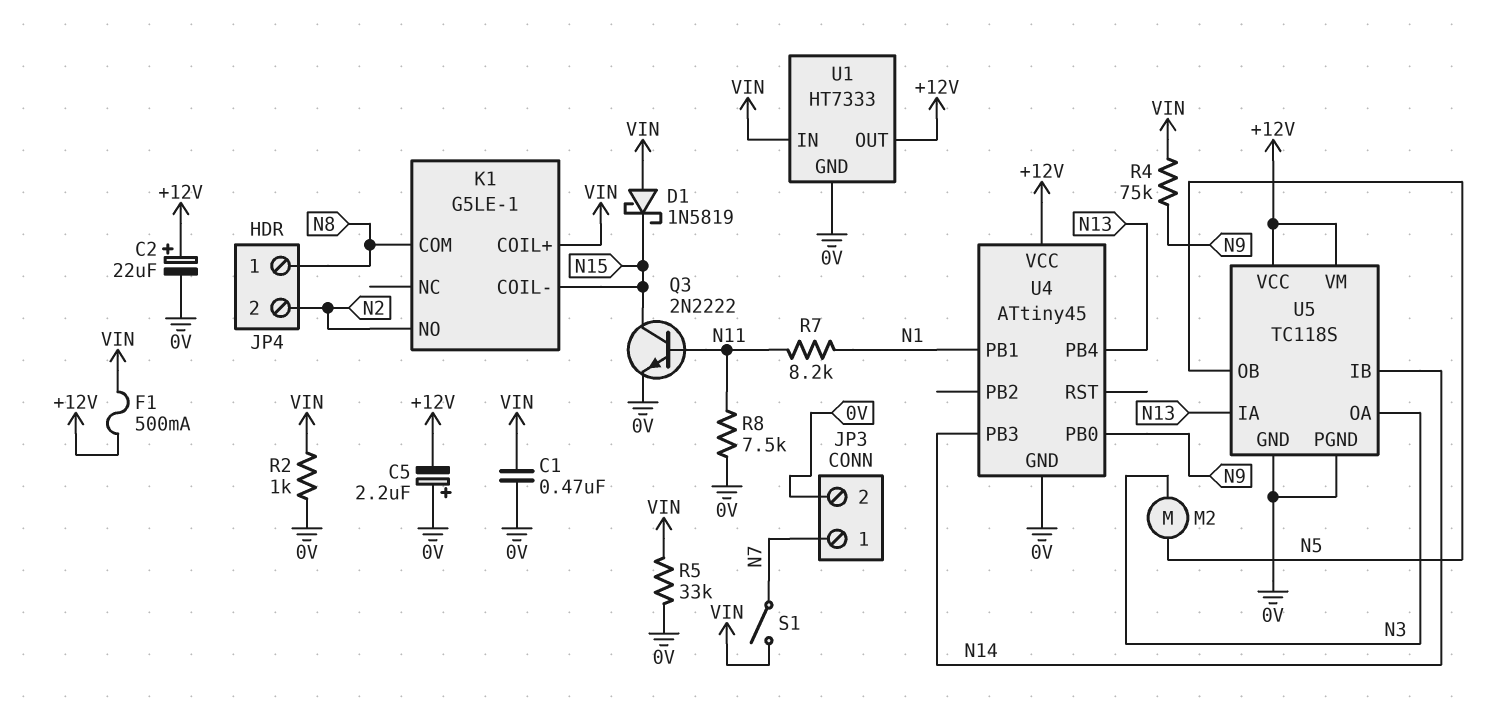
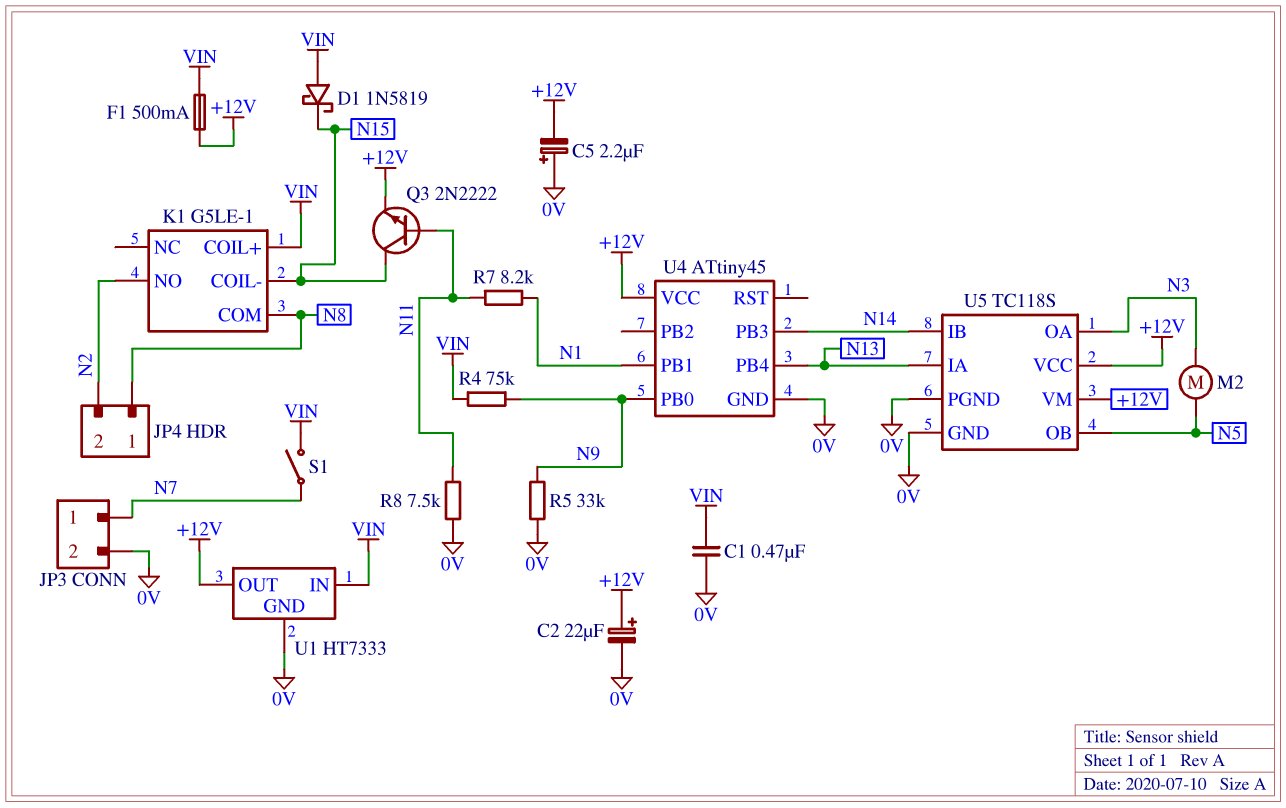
Q3: NPN 2N2222 (B N11, C N15, E 0V) -> NPN 2N2222 (B N11, C N15, E +12V)
R2: 1k (0V, VIN) -> none
R5: 33k (0V, VIN) -> 33k (0V, N9)

